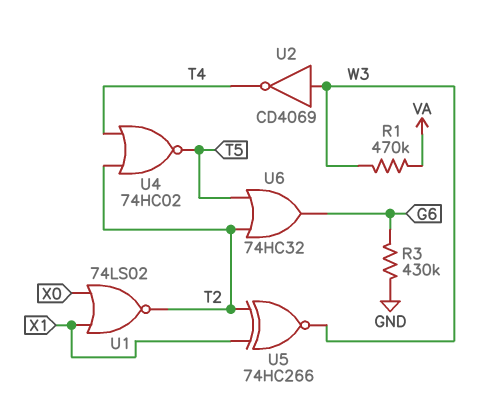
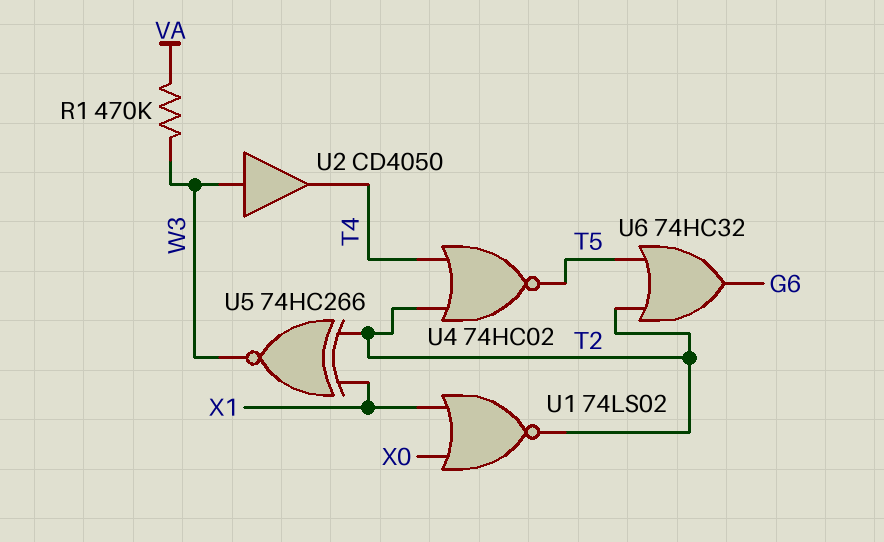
R3: 430k (G6, GND) -> none
U2: NOT CD4069 (in W3, out T4) -> buffer CD4050 (in W3, out T4)

